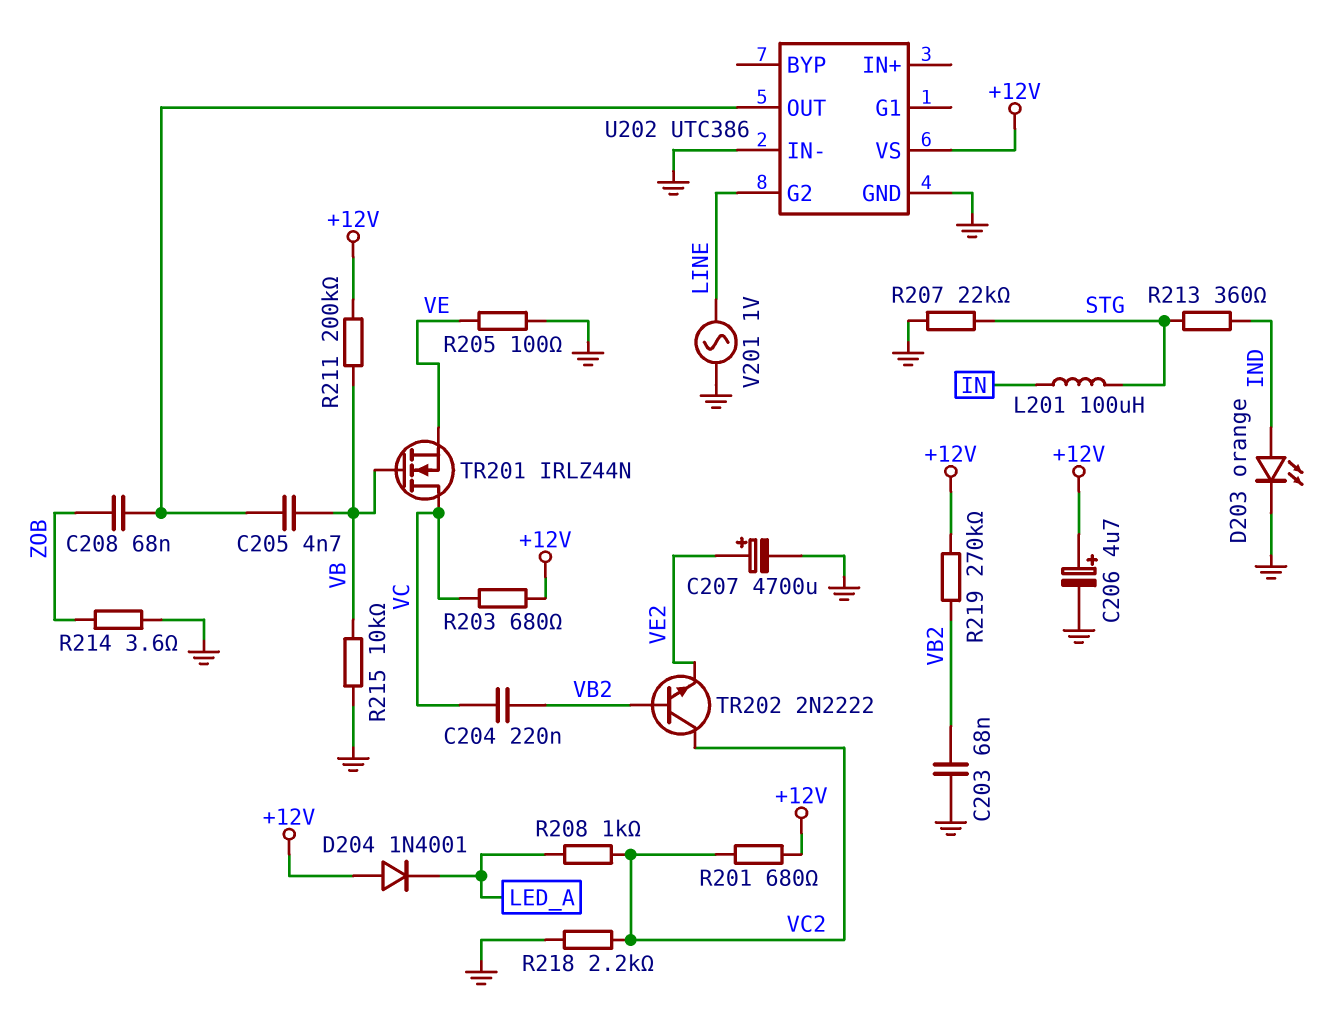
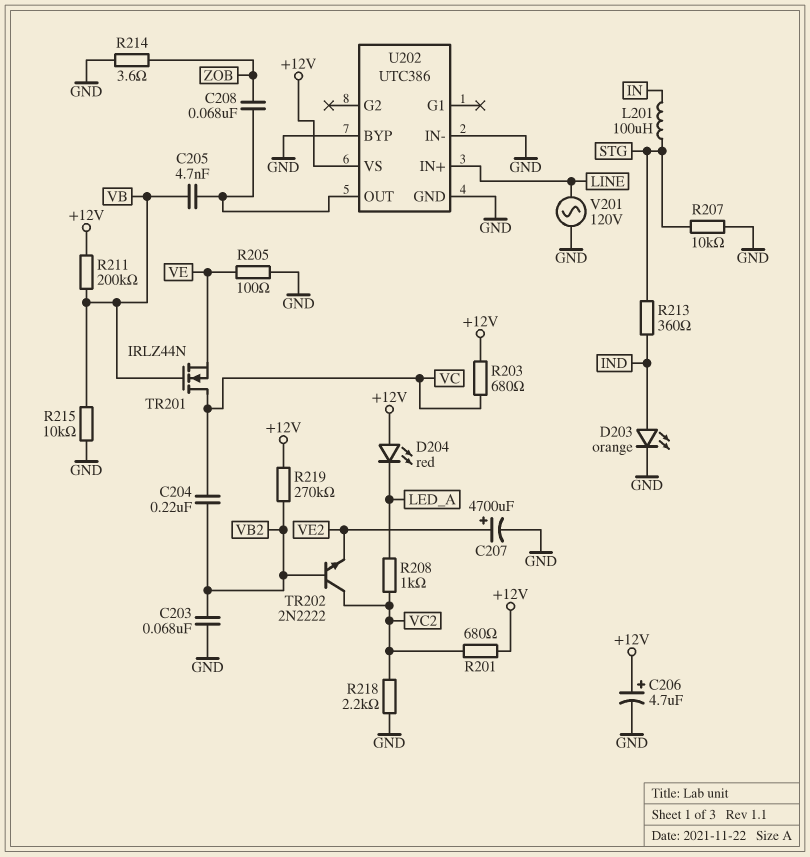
D204: diode 1N4001 (A +12V, K LED_A) -> LED red (A +12V, K LED_A)
R207: 22k (GND, STG) -> 10k (GND, STG)
U202 pin BYP: none -> GND
U202 pin G2: LINE -> none
U202 pin IN+: none -> LINE
V201: AC 1V (GND, LINE) -> AC 120V (GND, LINE)

